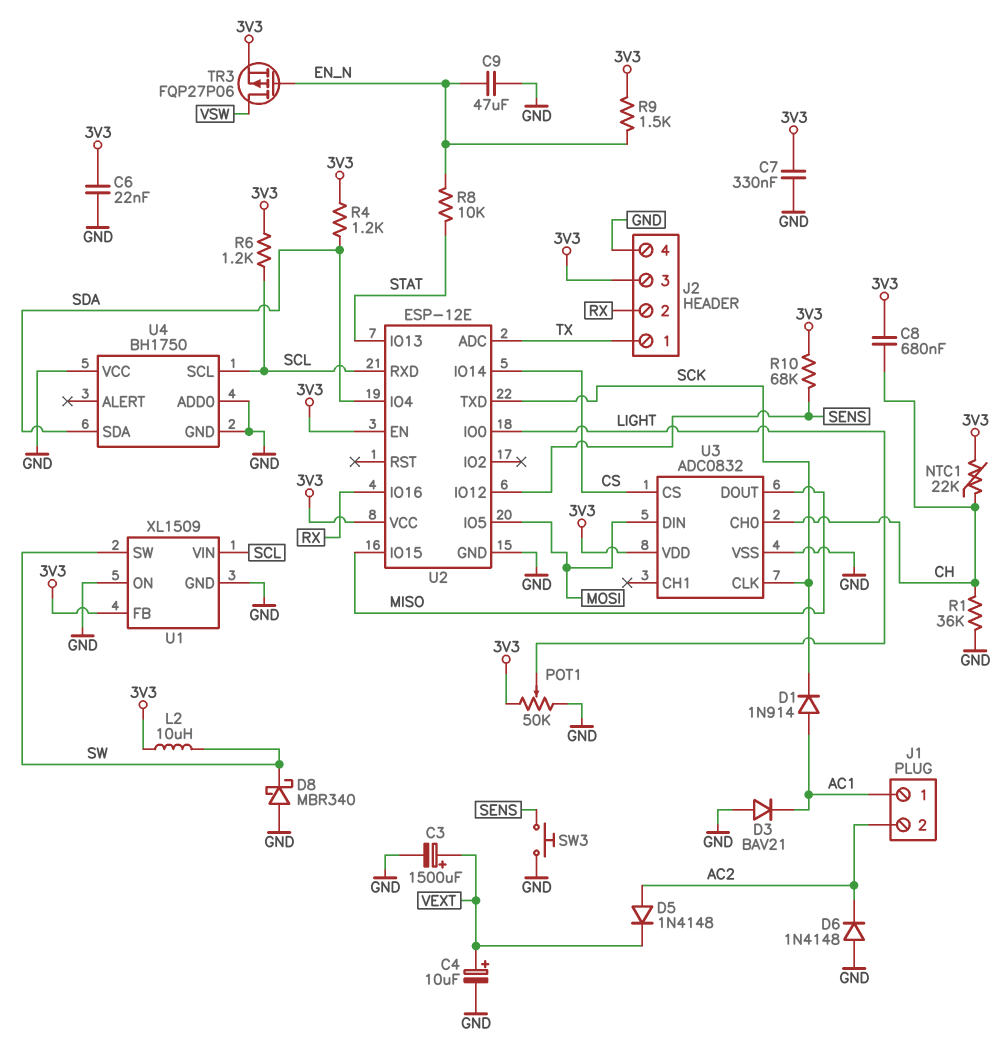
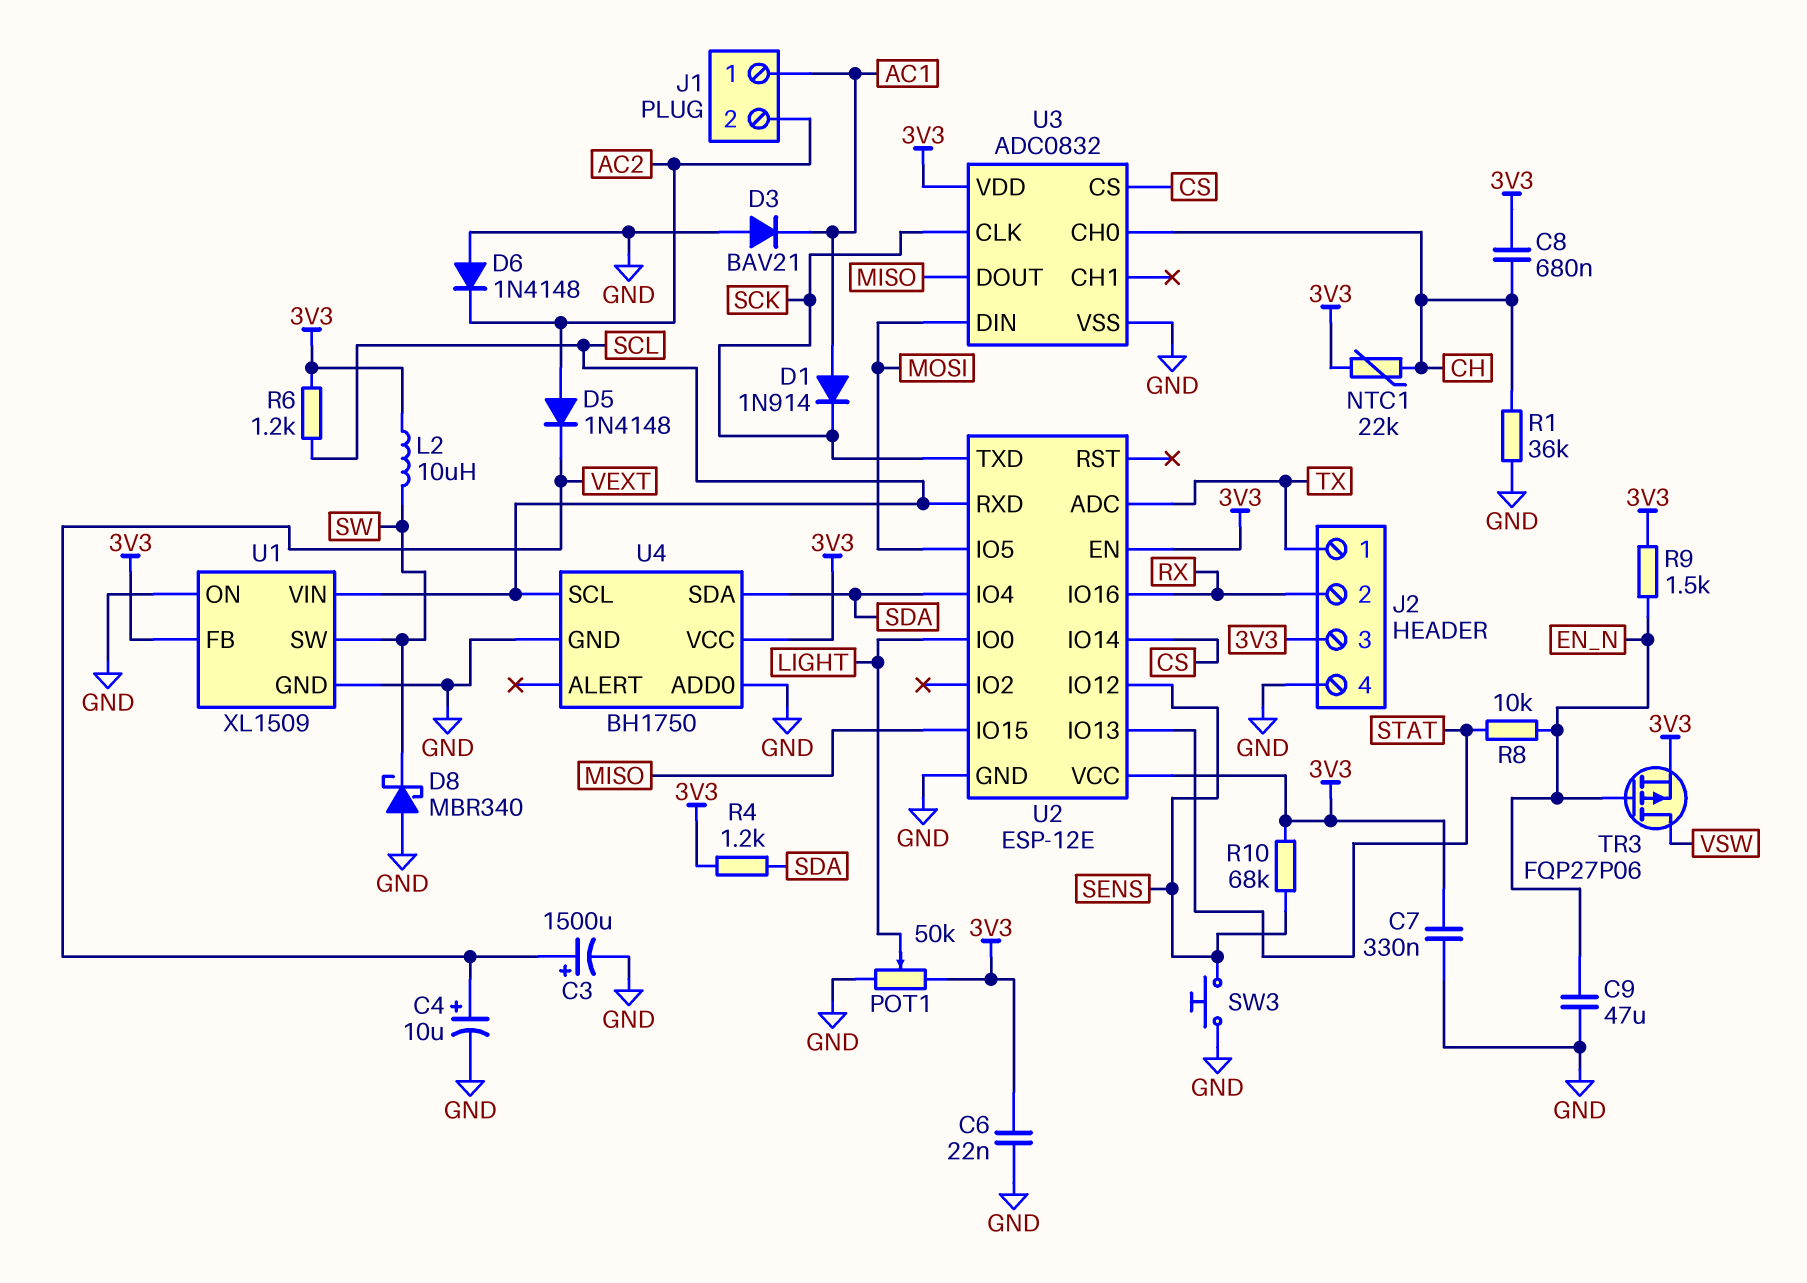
U4 pin VCC: GND -> 3V3

